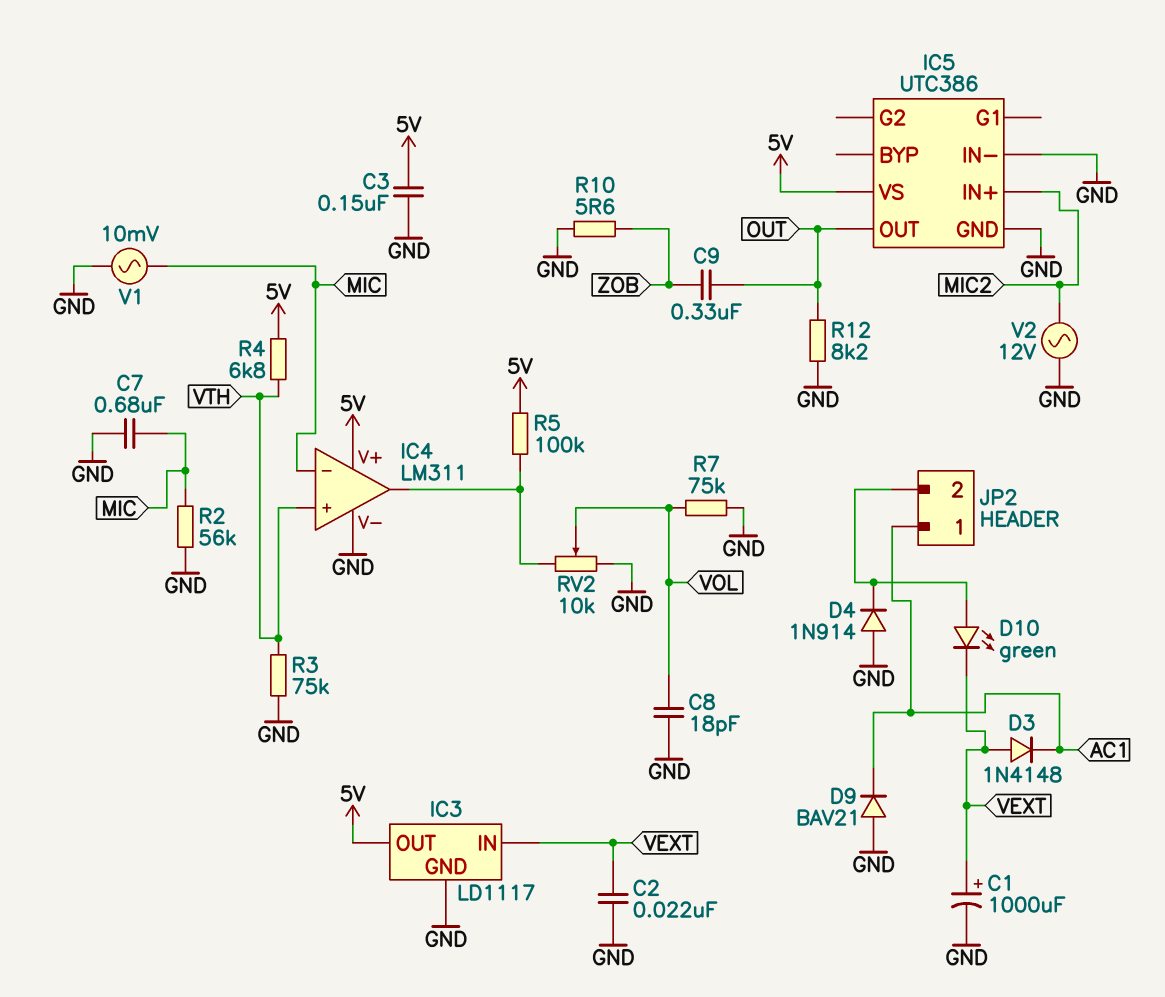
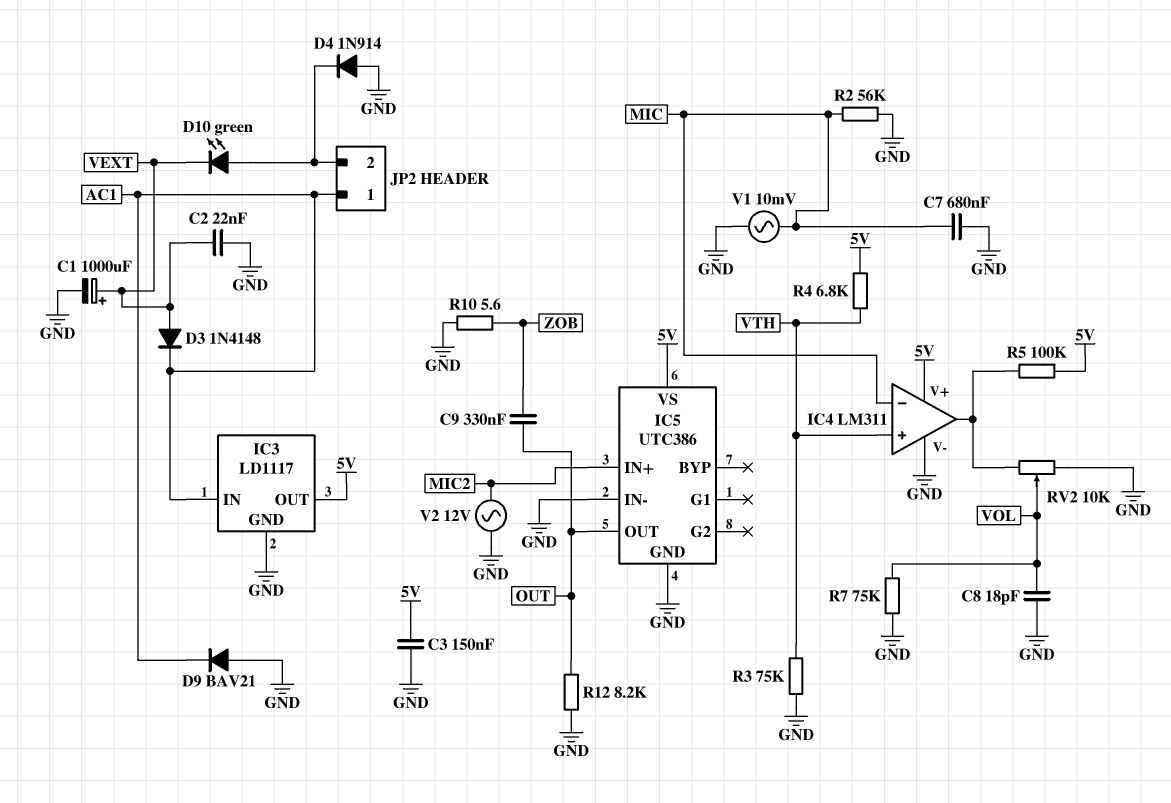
IC3 pin IN: VEXT -> AC1

